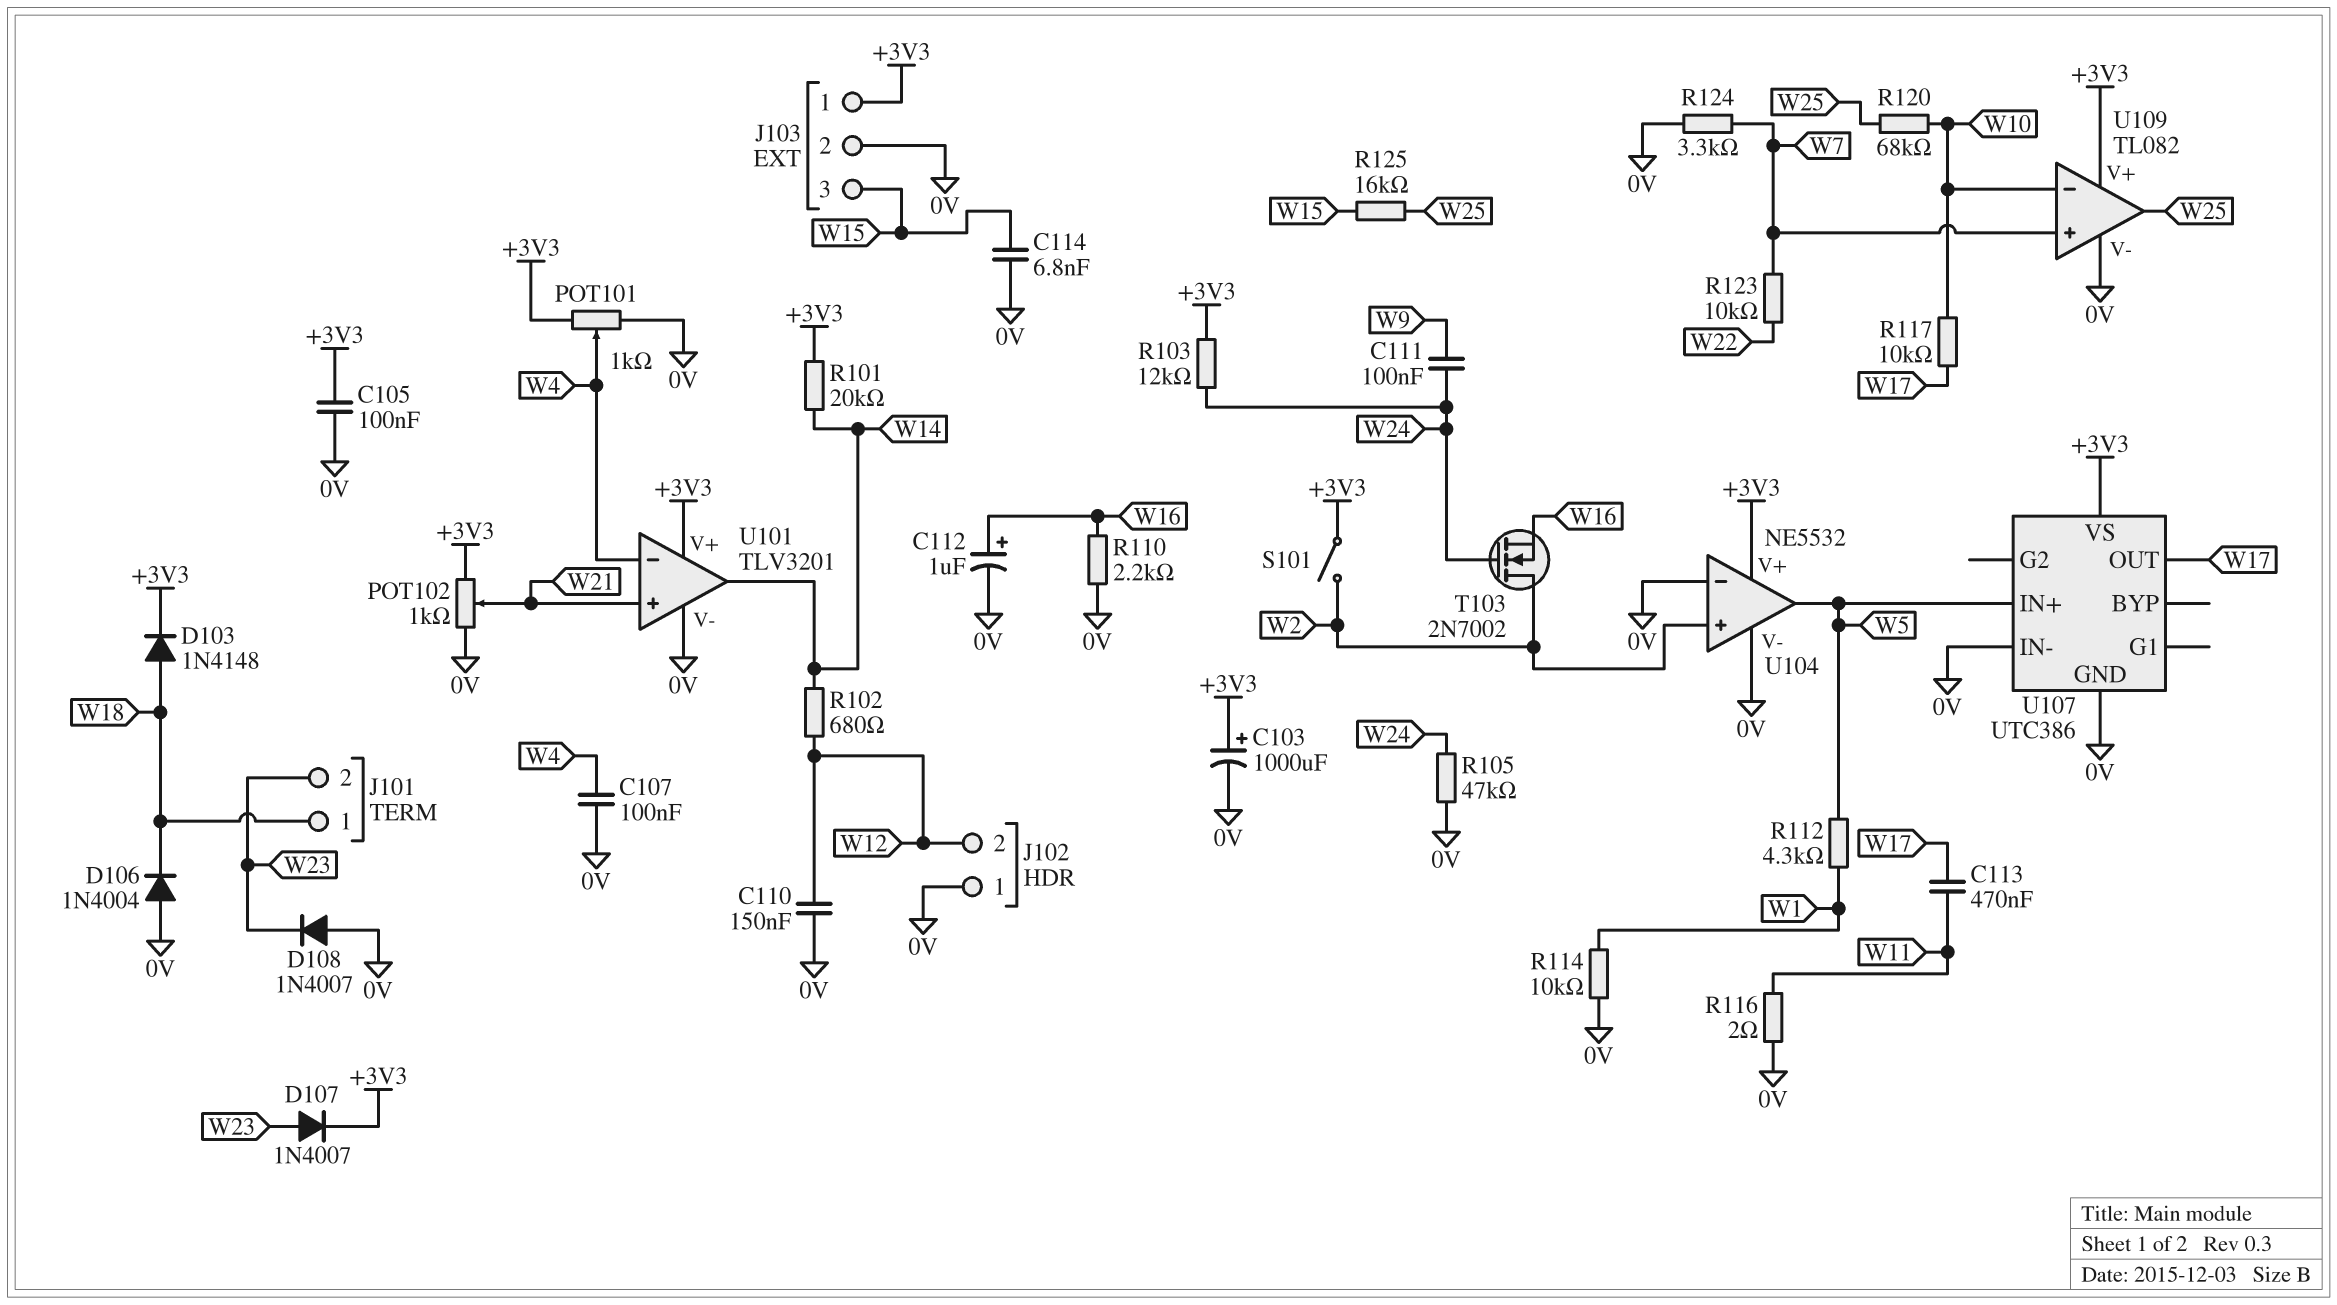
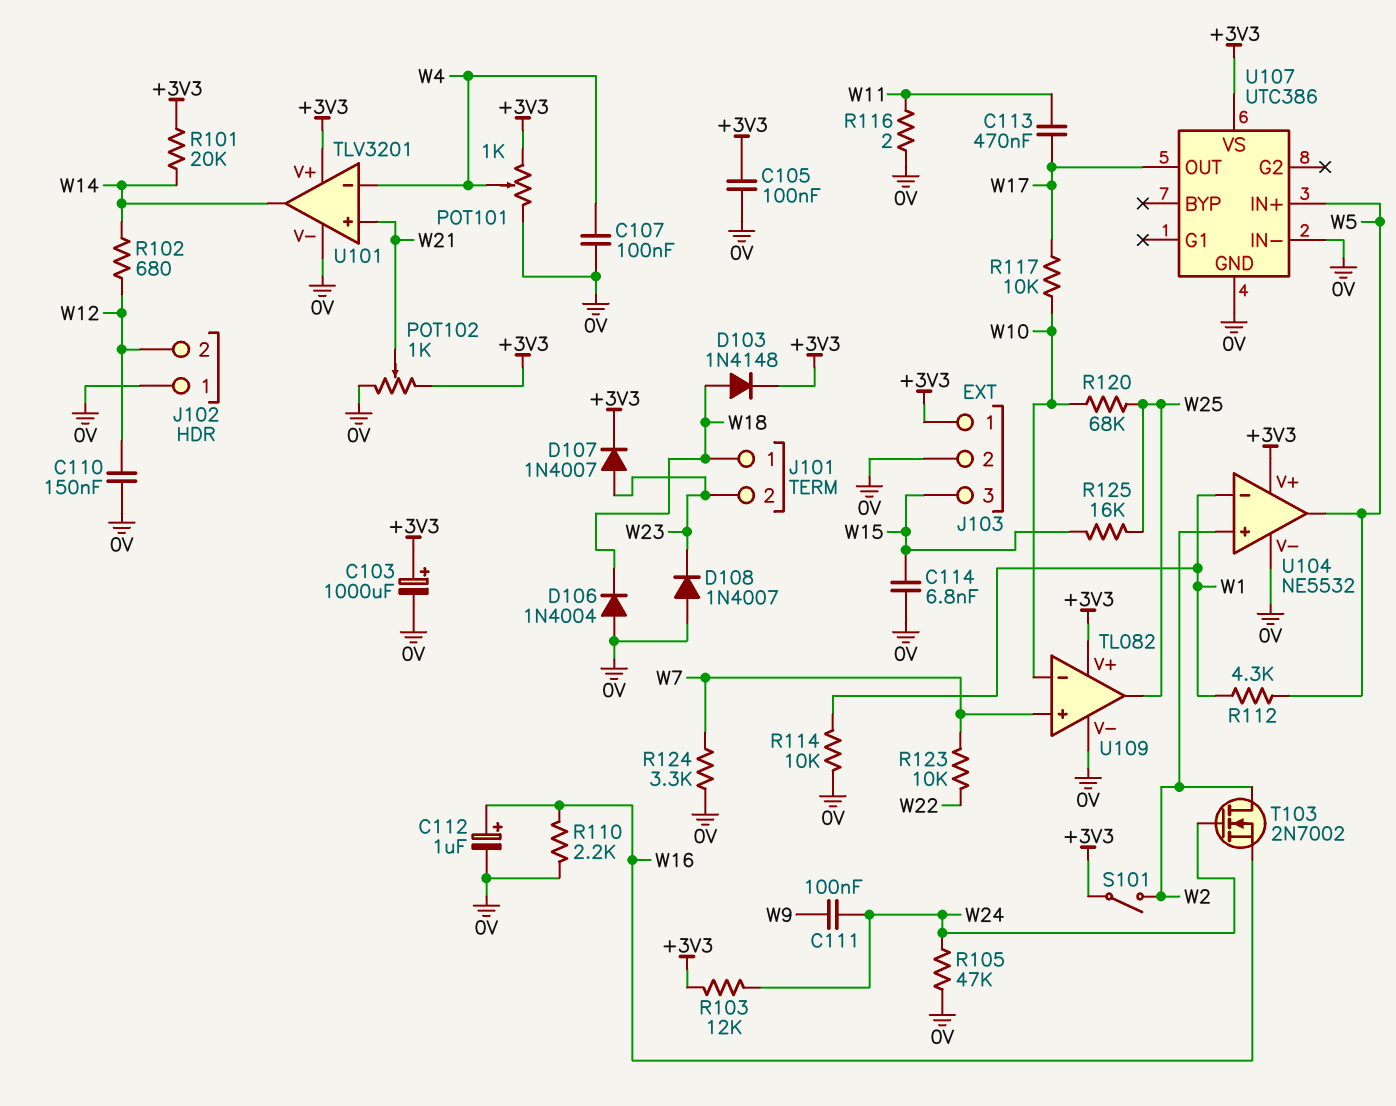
U104 pin in-: 0V -> W1

